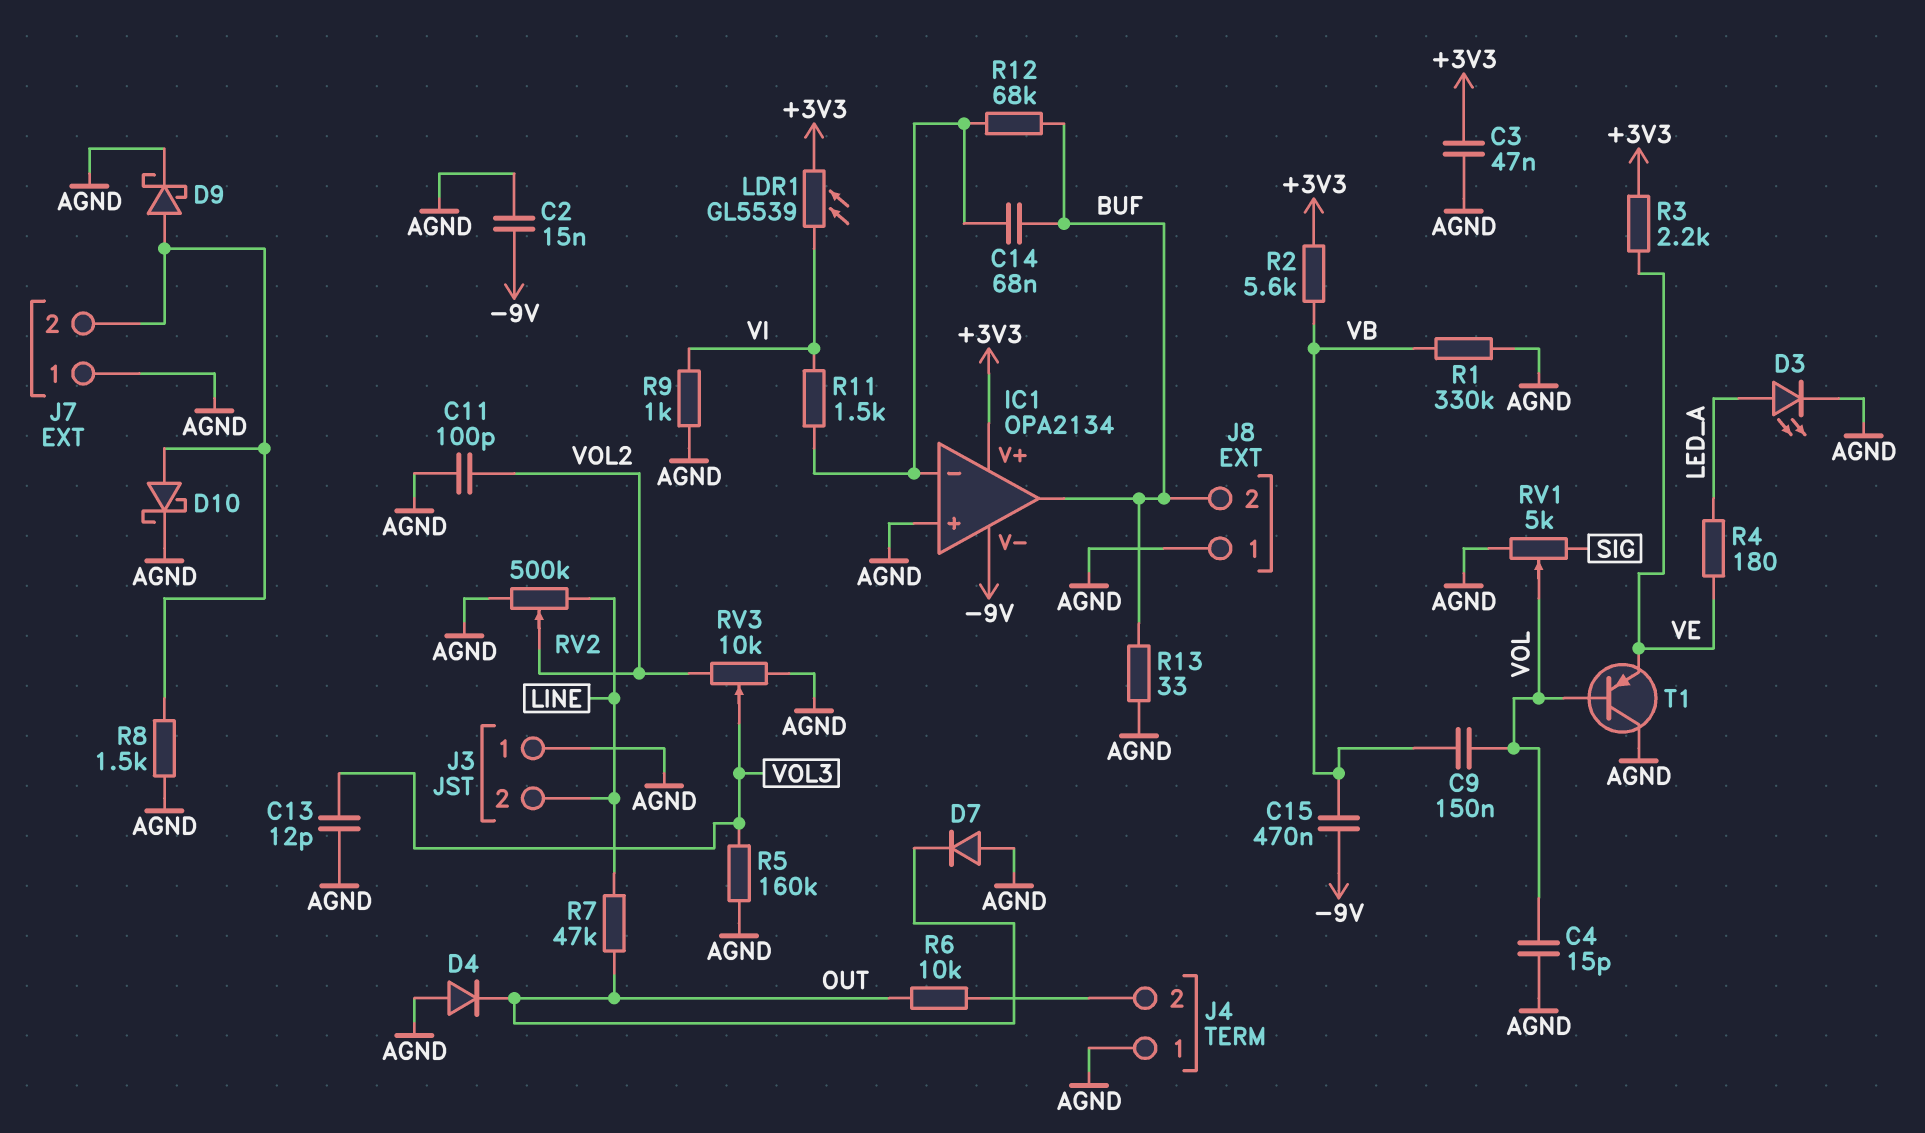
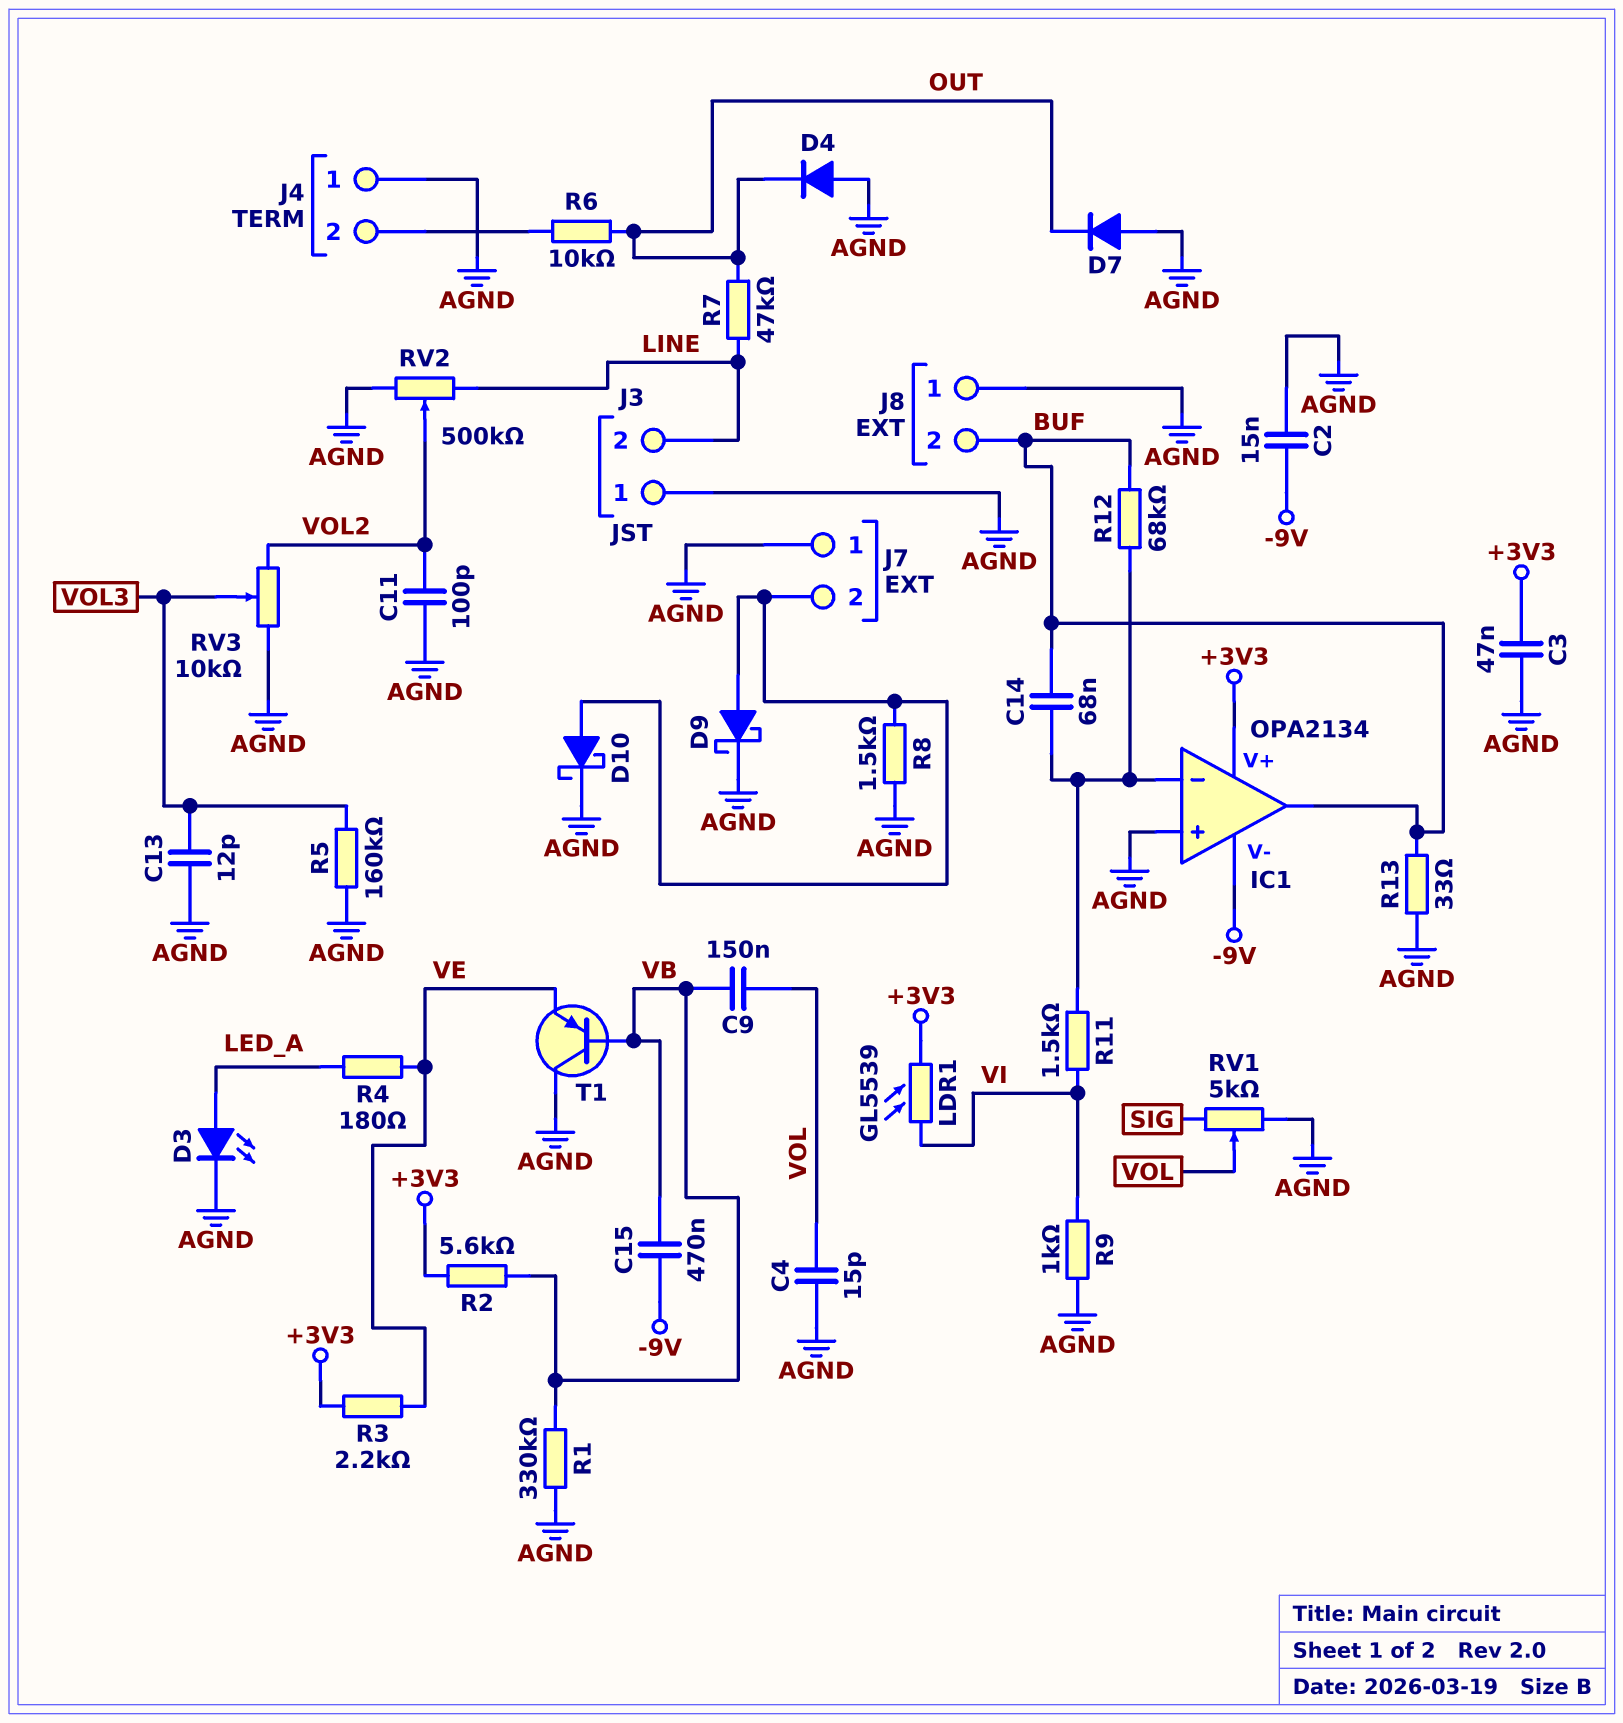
T1: PNP (B VOL, C AGND, E VE) -> PNP (B VB, C AGND, E VE)

